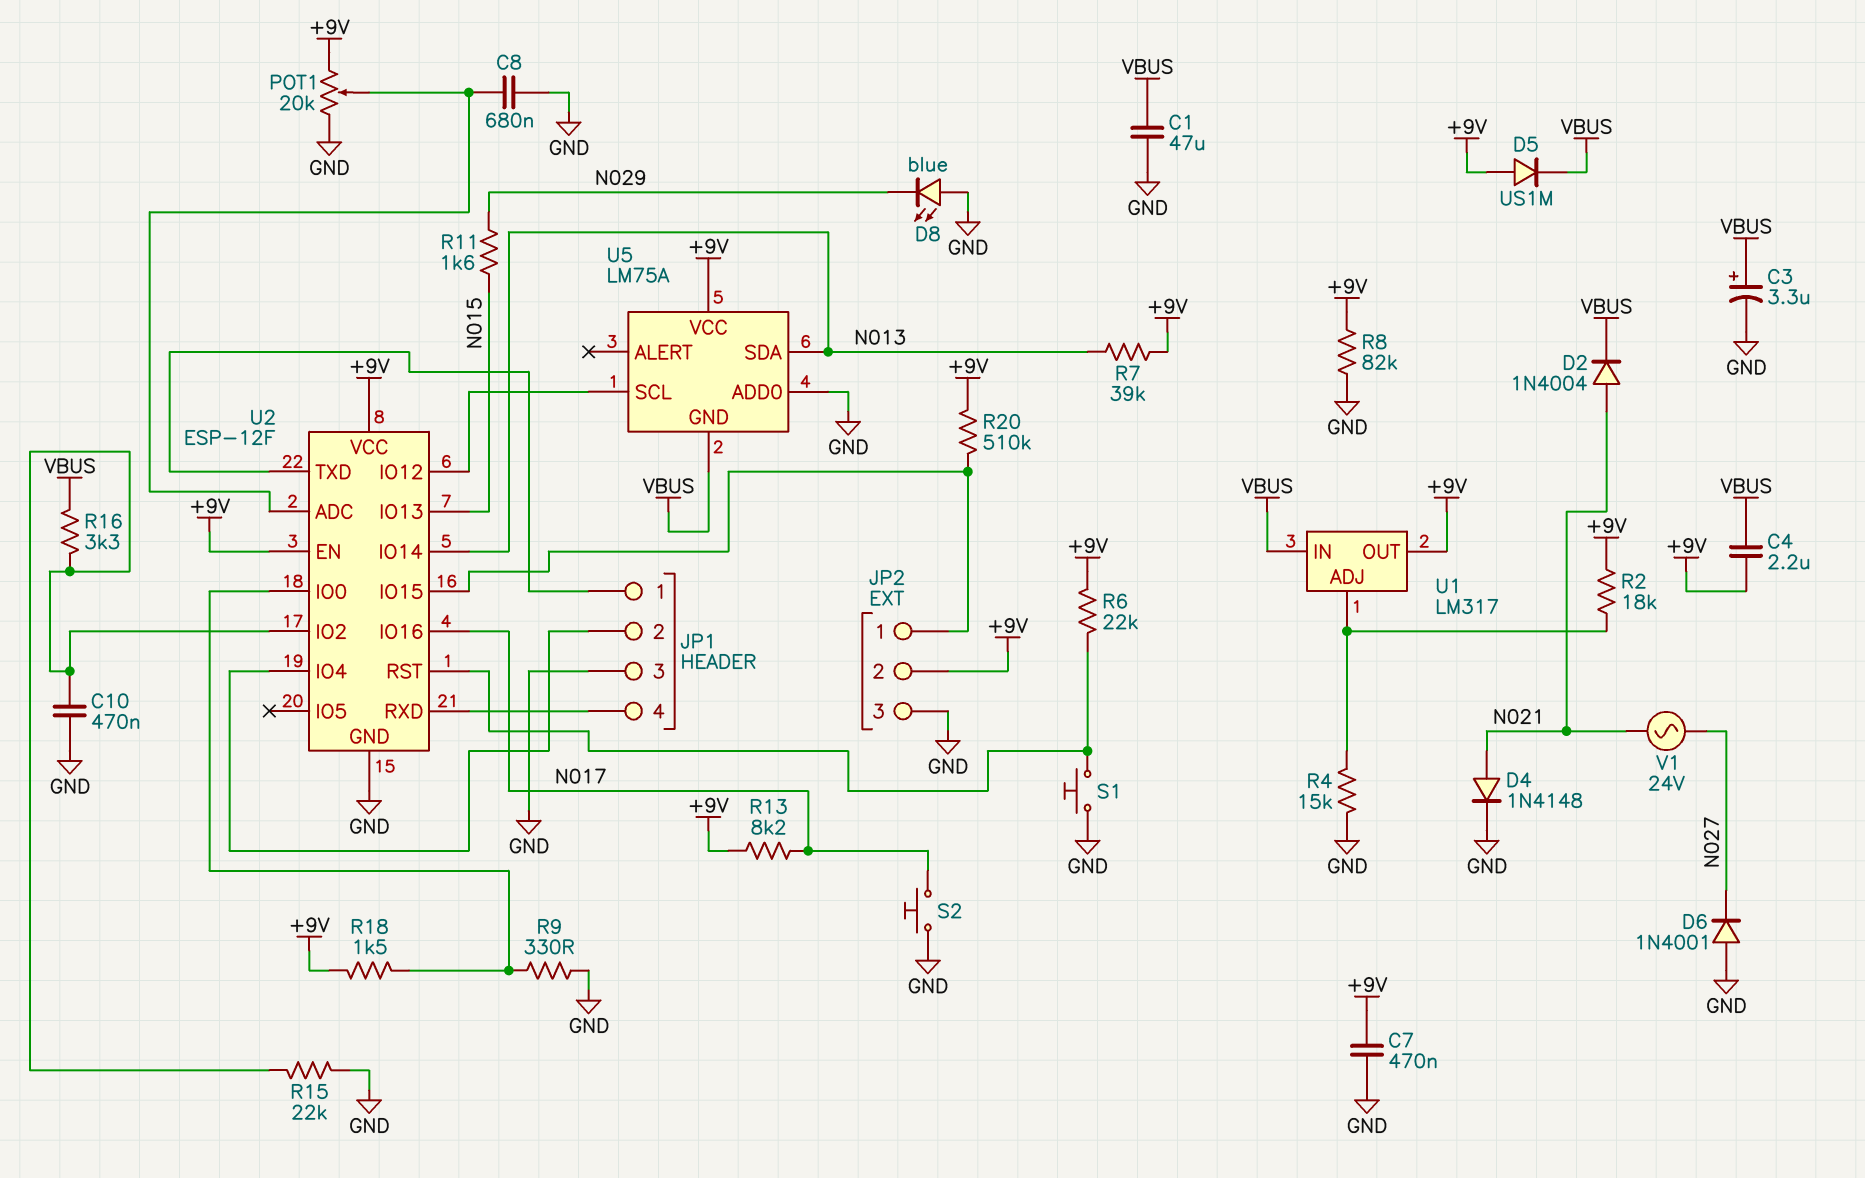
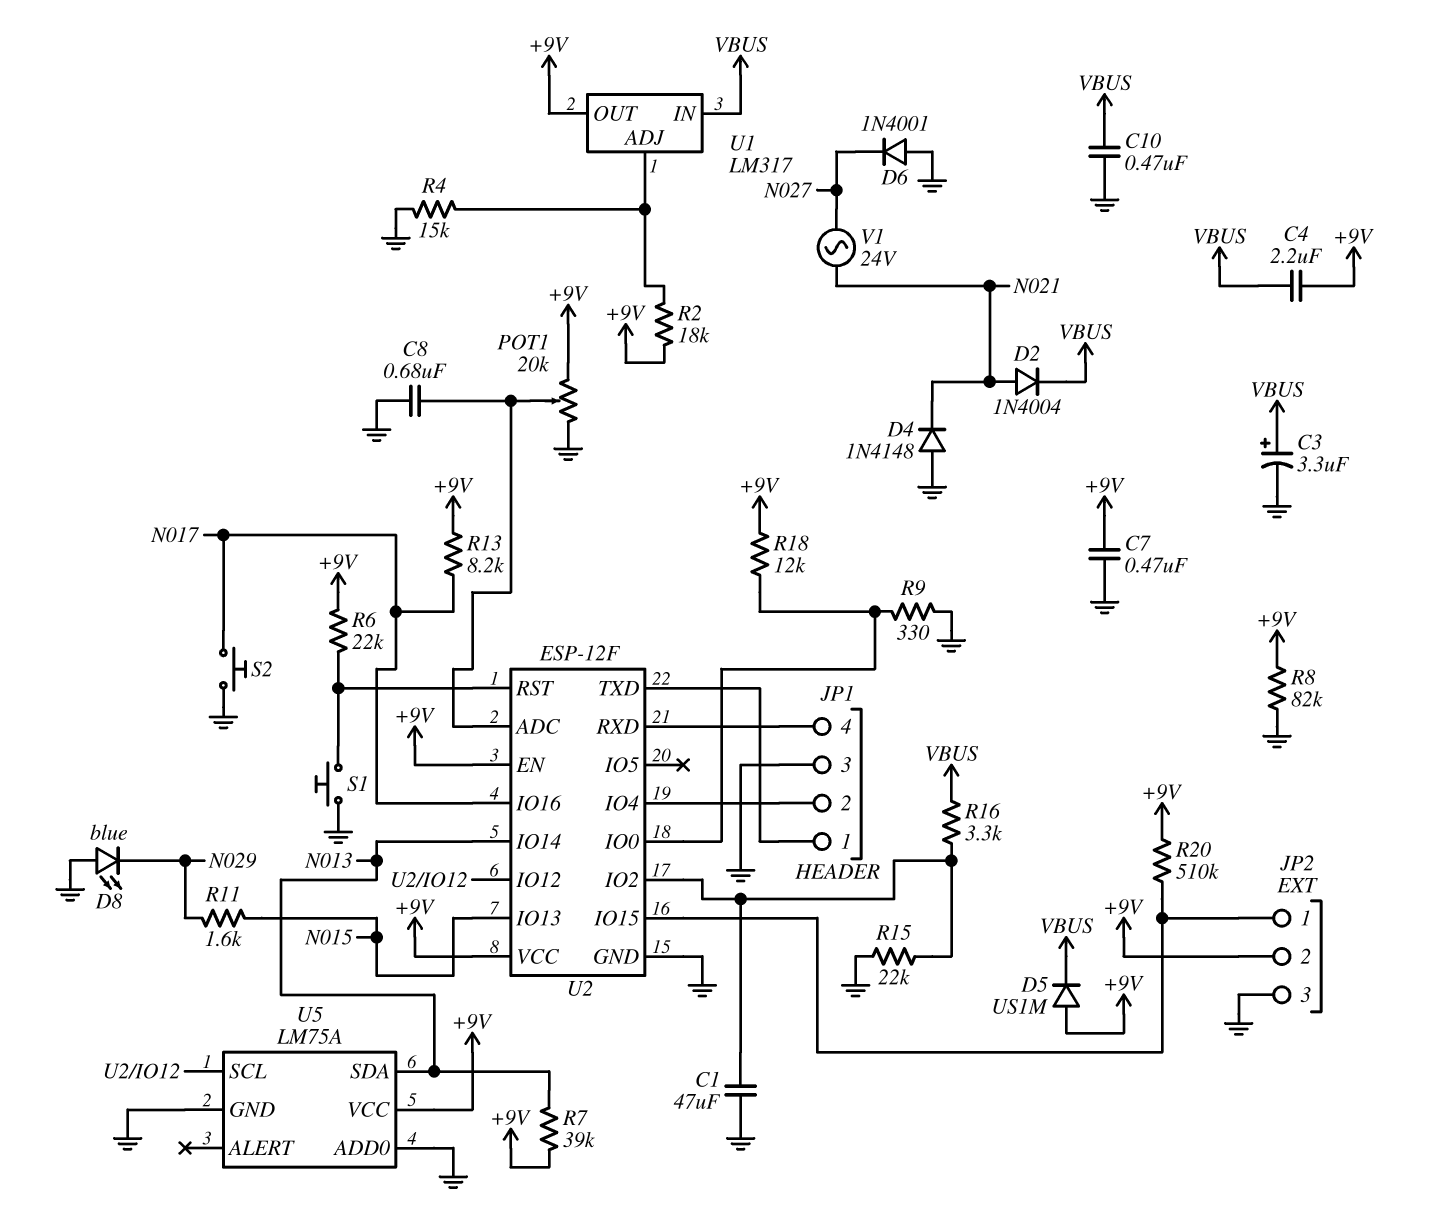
C1: 47uF (GND, VBUS) -> 47uF (GND, U2/IO2)
C10: 470nF (GND, U2/IO2) -> 470nF (GND, VBUS)
D4: diode 1N4148 (A N021, K GND) -> diode 1N4148 (A GND, K N021)
R18: 1.5k (+9V, U2/IO0) -> 12k (+9V, U2/IO0)
U5 pin GND: VBUS -> GND

